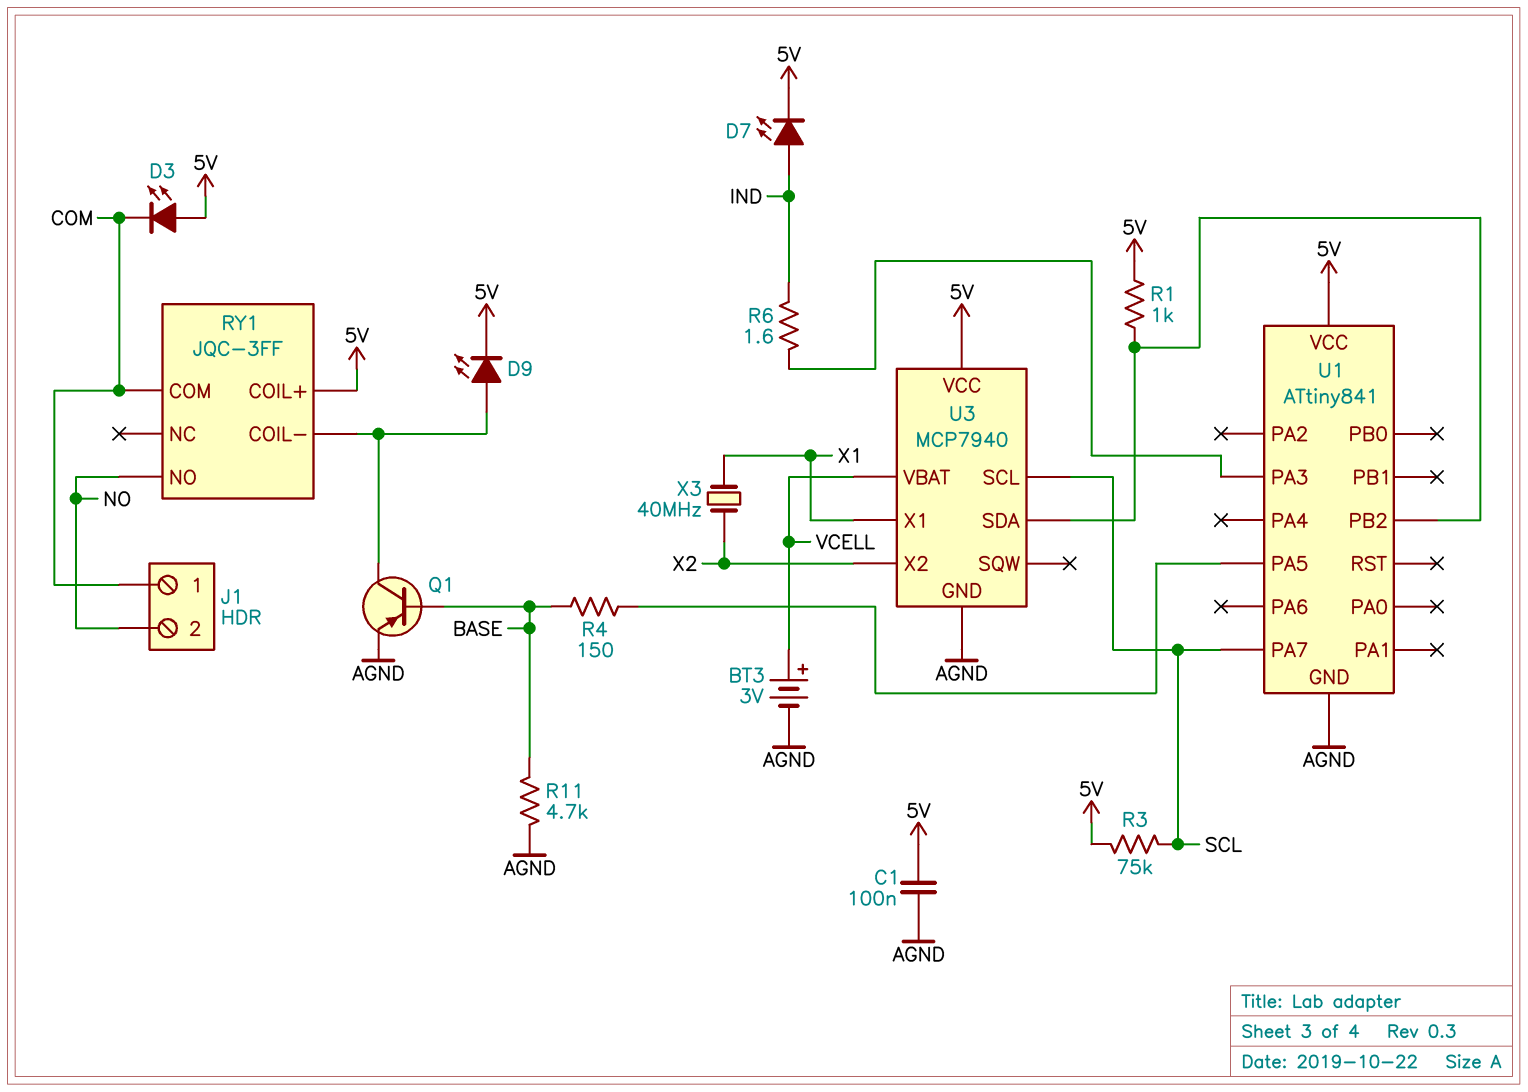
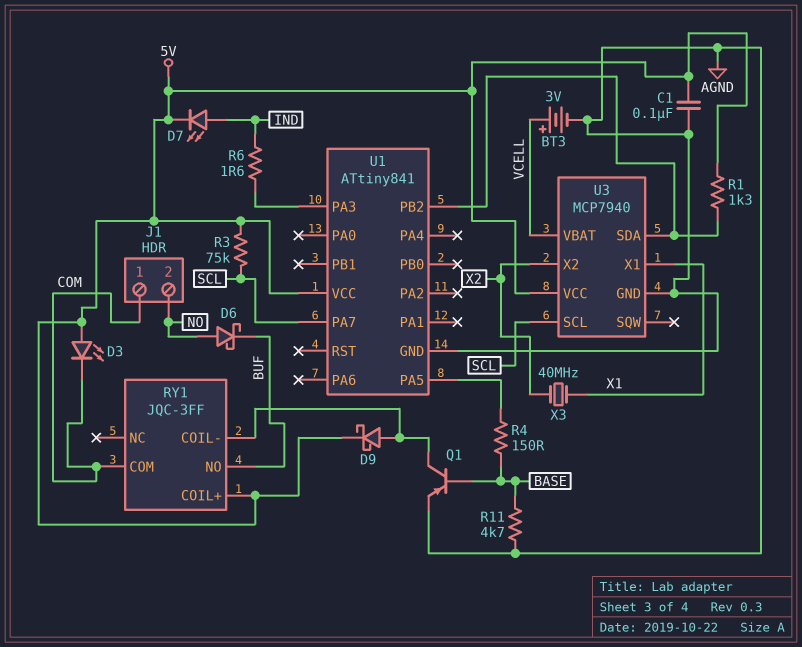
D6: none -> schottky (A NO, K BUF)
D9: LED (A RY1/COIL-, K 5V) -> schottky (A RY1/COIL-, K 5V)
R1: 1k (5V, U1/PB2) -> 1.3k (5V, U1/PB2)
RY1 pin NO: NO -> BUF

